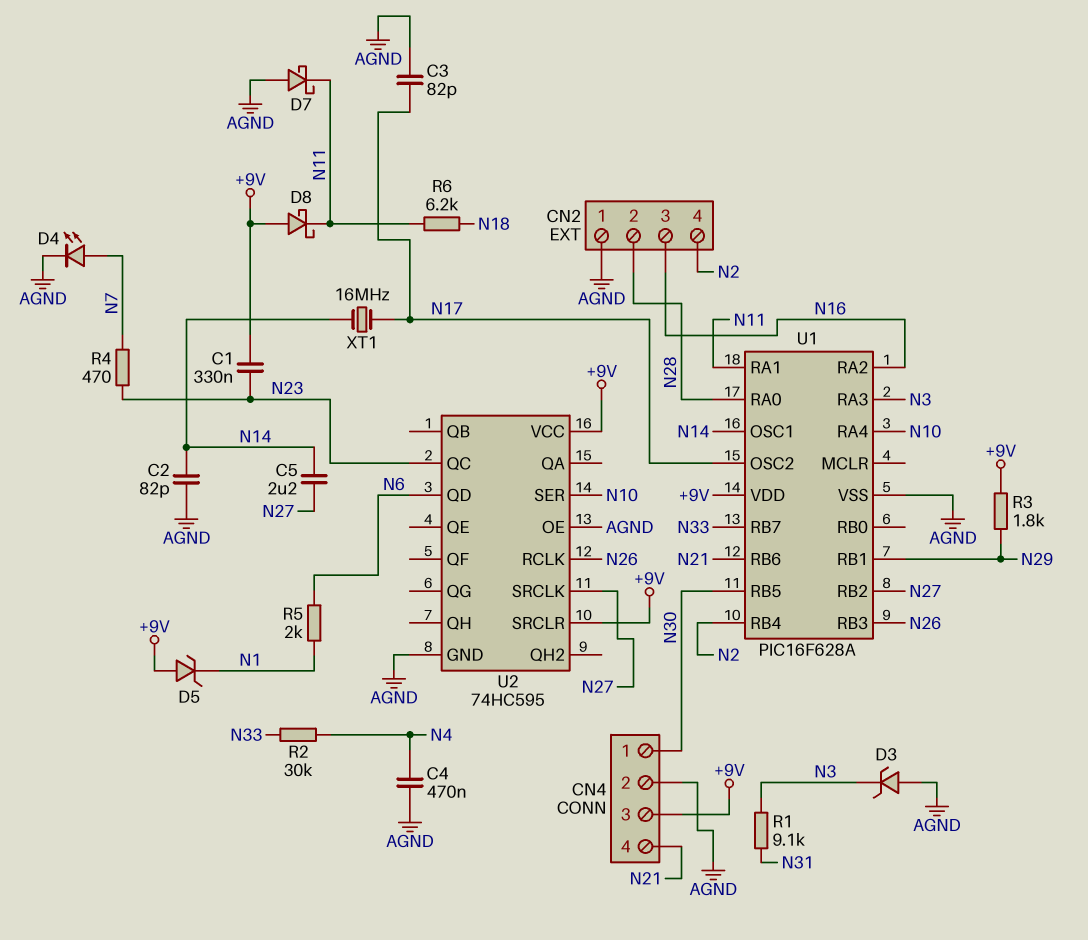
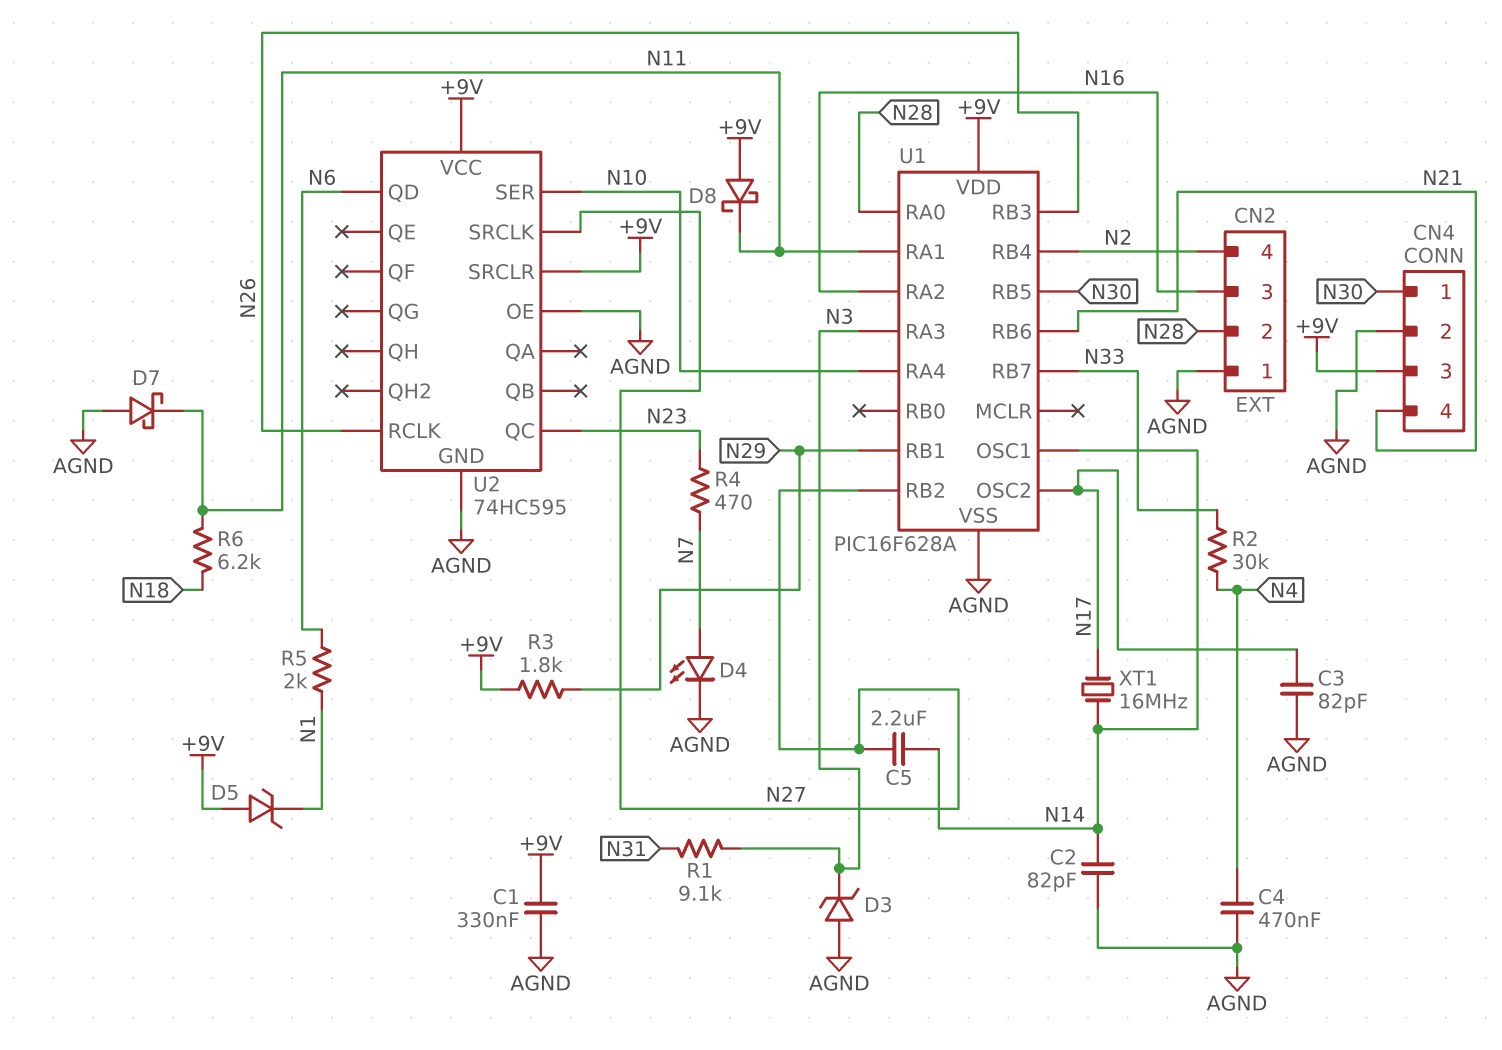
C1: 330nF (+9V, N23) -> 330nF (+9V, AGND)

